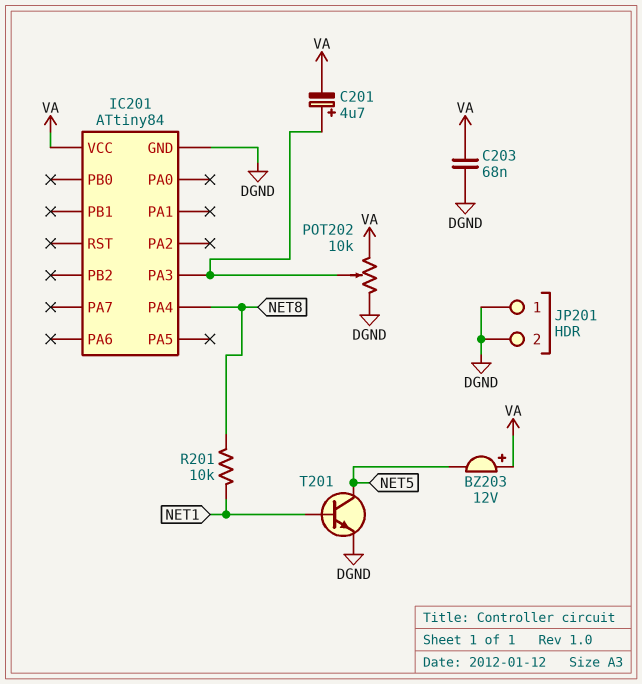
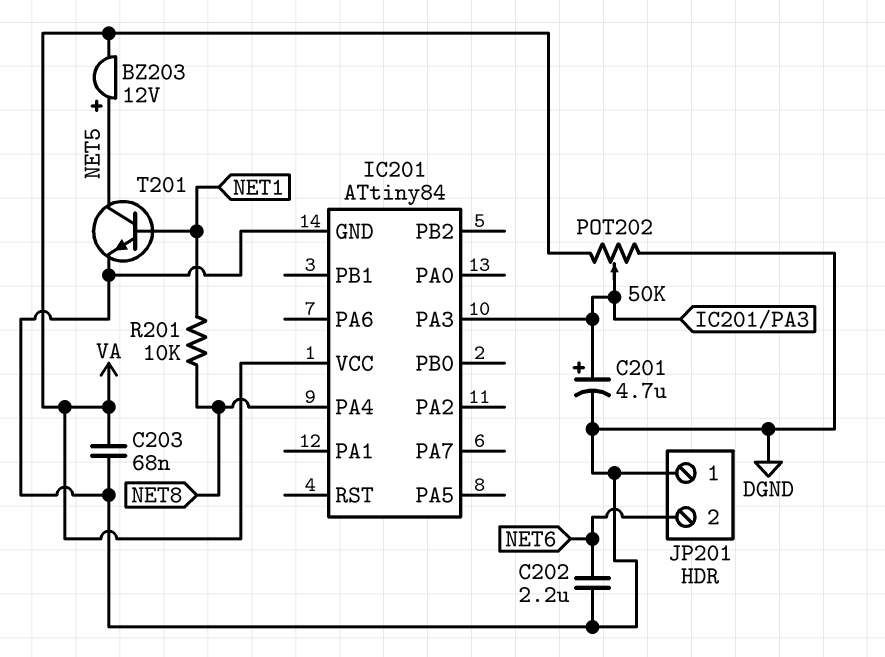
BZ203: buzzer 12V (plus VA, minus NET5) -> buzzer 12V (plus NET5, minus VA)
C201: 4.7uF (plus IC201/PA3, minus VA) -> 4.7uF (plus IC201/PA3, minus DGND)
C202: none -> 2.2uF (DGND, NET6)
JP201 pin 2: DGND -> NET6
POT202: 10k (DGND, VA, wiper IC201/PA3) -> 50k (DGND, VA, wiper IC201/PA3)

